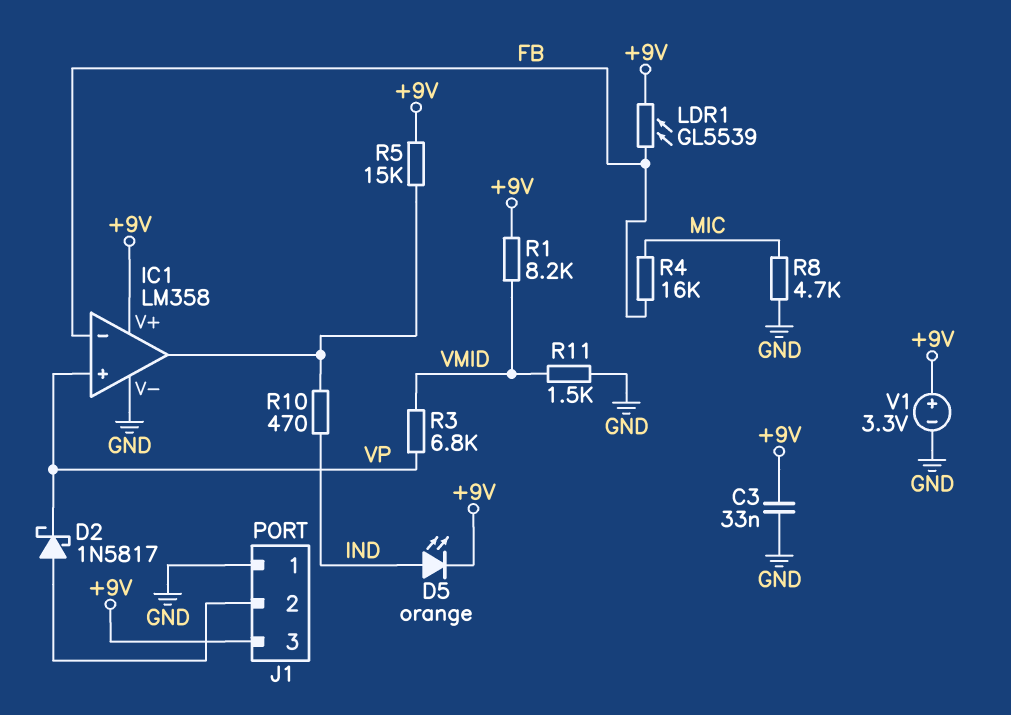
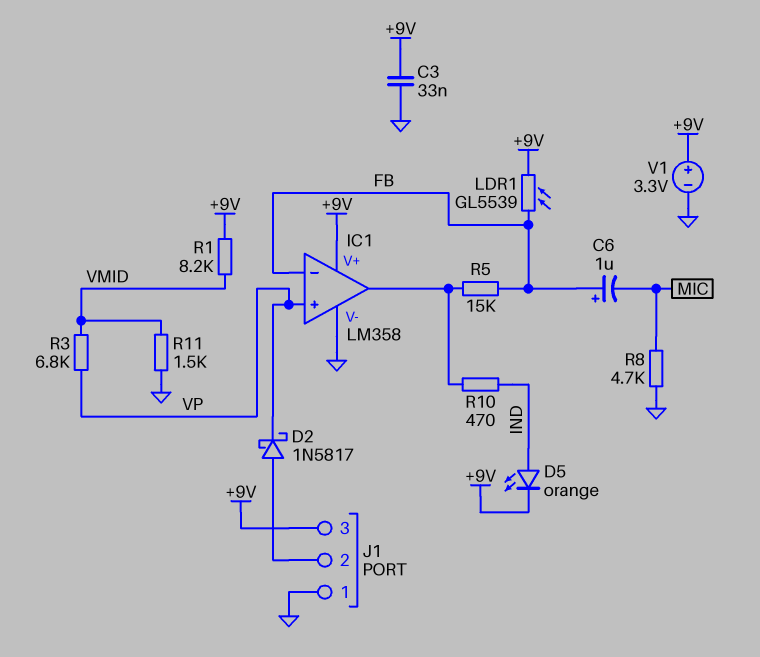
C6: none -> 1uF (plus FB, minus MIC)
R4: 16k (FB, MIC) -> none
R5: 15k (+9V, IC1/out) -> 15k (FB, IC1/out)

